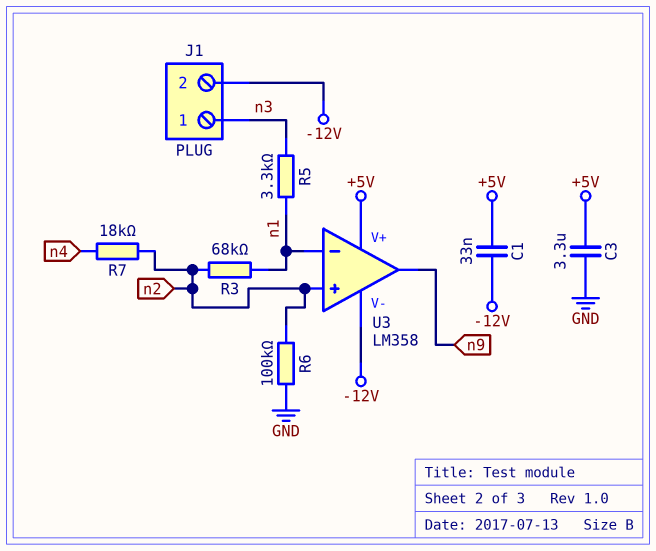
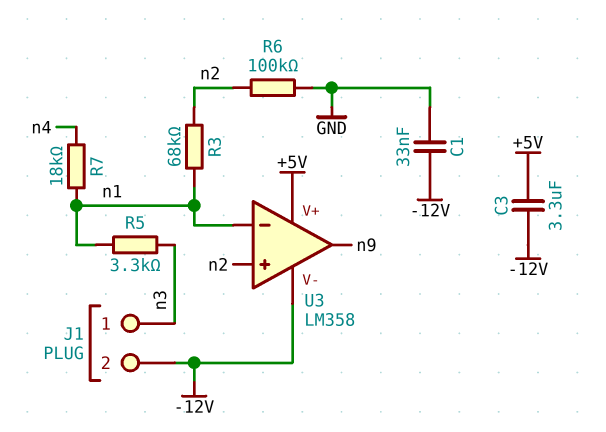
C1: 33nF (+5V, -12V) -> 33nF (-12V, GND)
C3: 3.3uF (+5V, GND) -> 3.3uF (+5V, -12V)
R7: 18k (n2, n4) -> 18k (n1, n4)

